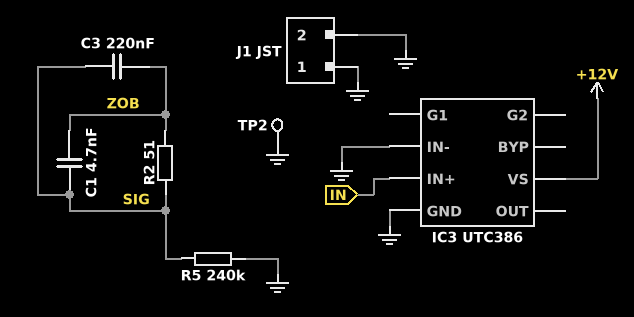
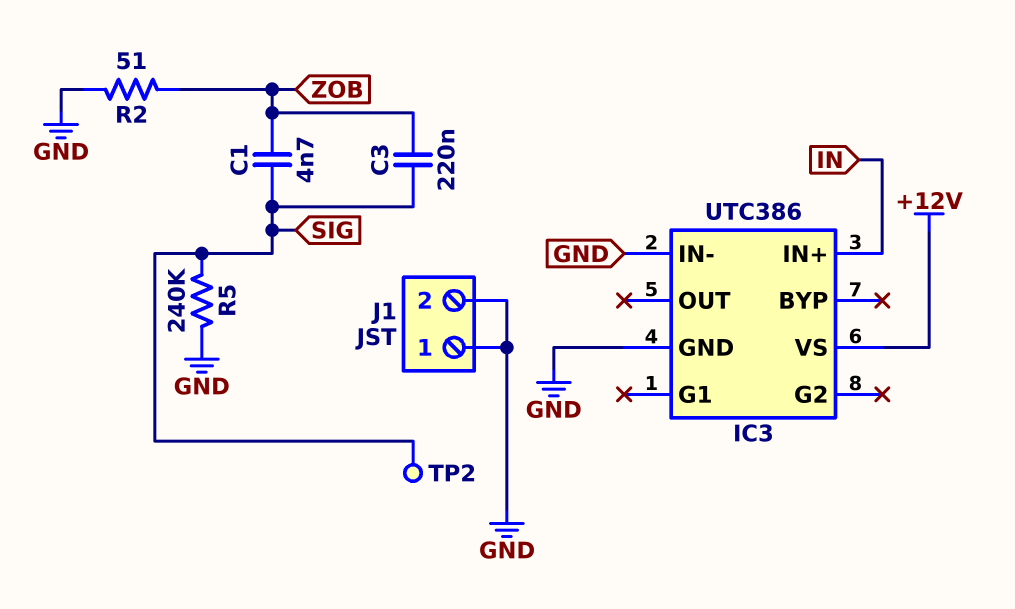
R2: 51 (SIG, ZOB) -> 51 (GND, ZOB)
TP2: test point (GND) -> test point (SIG)

